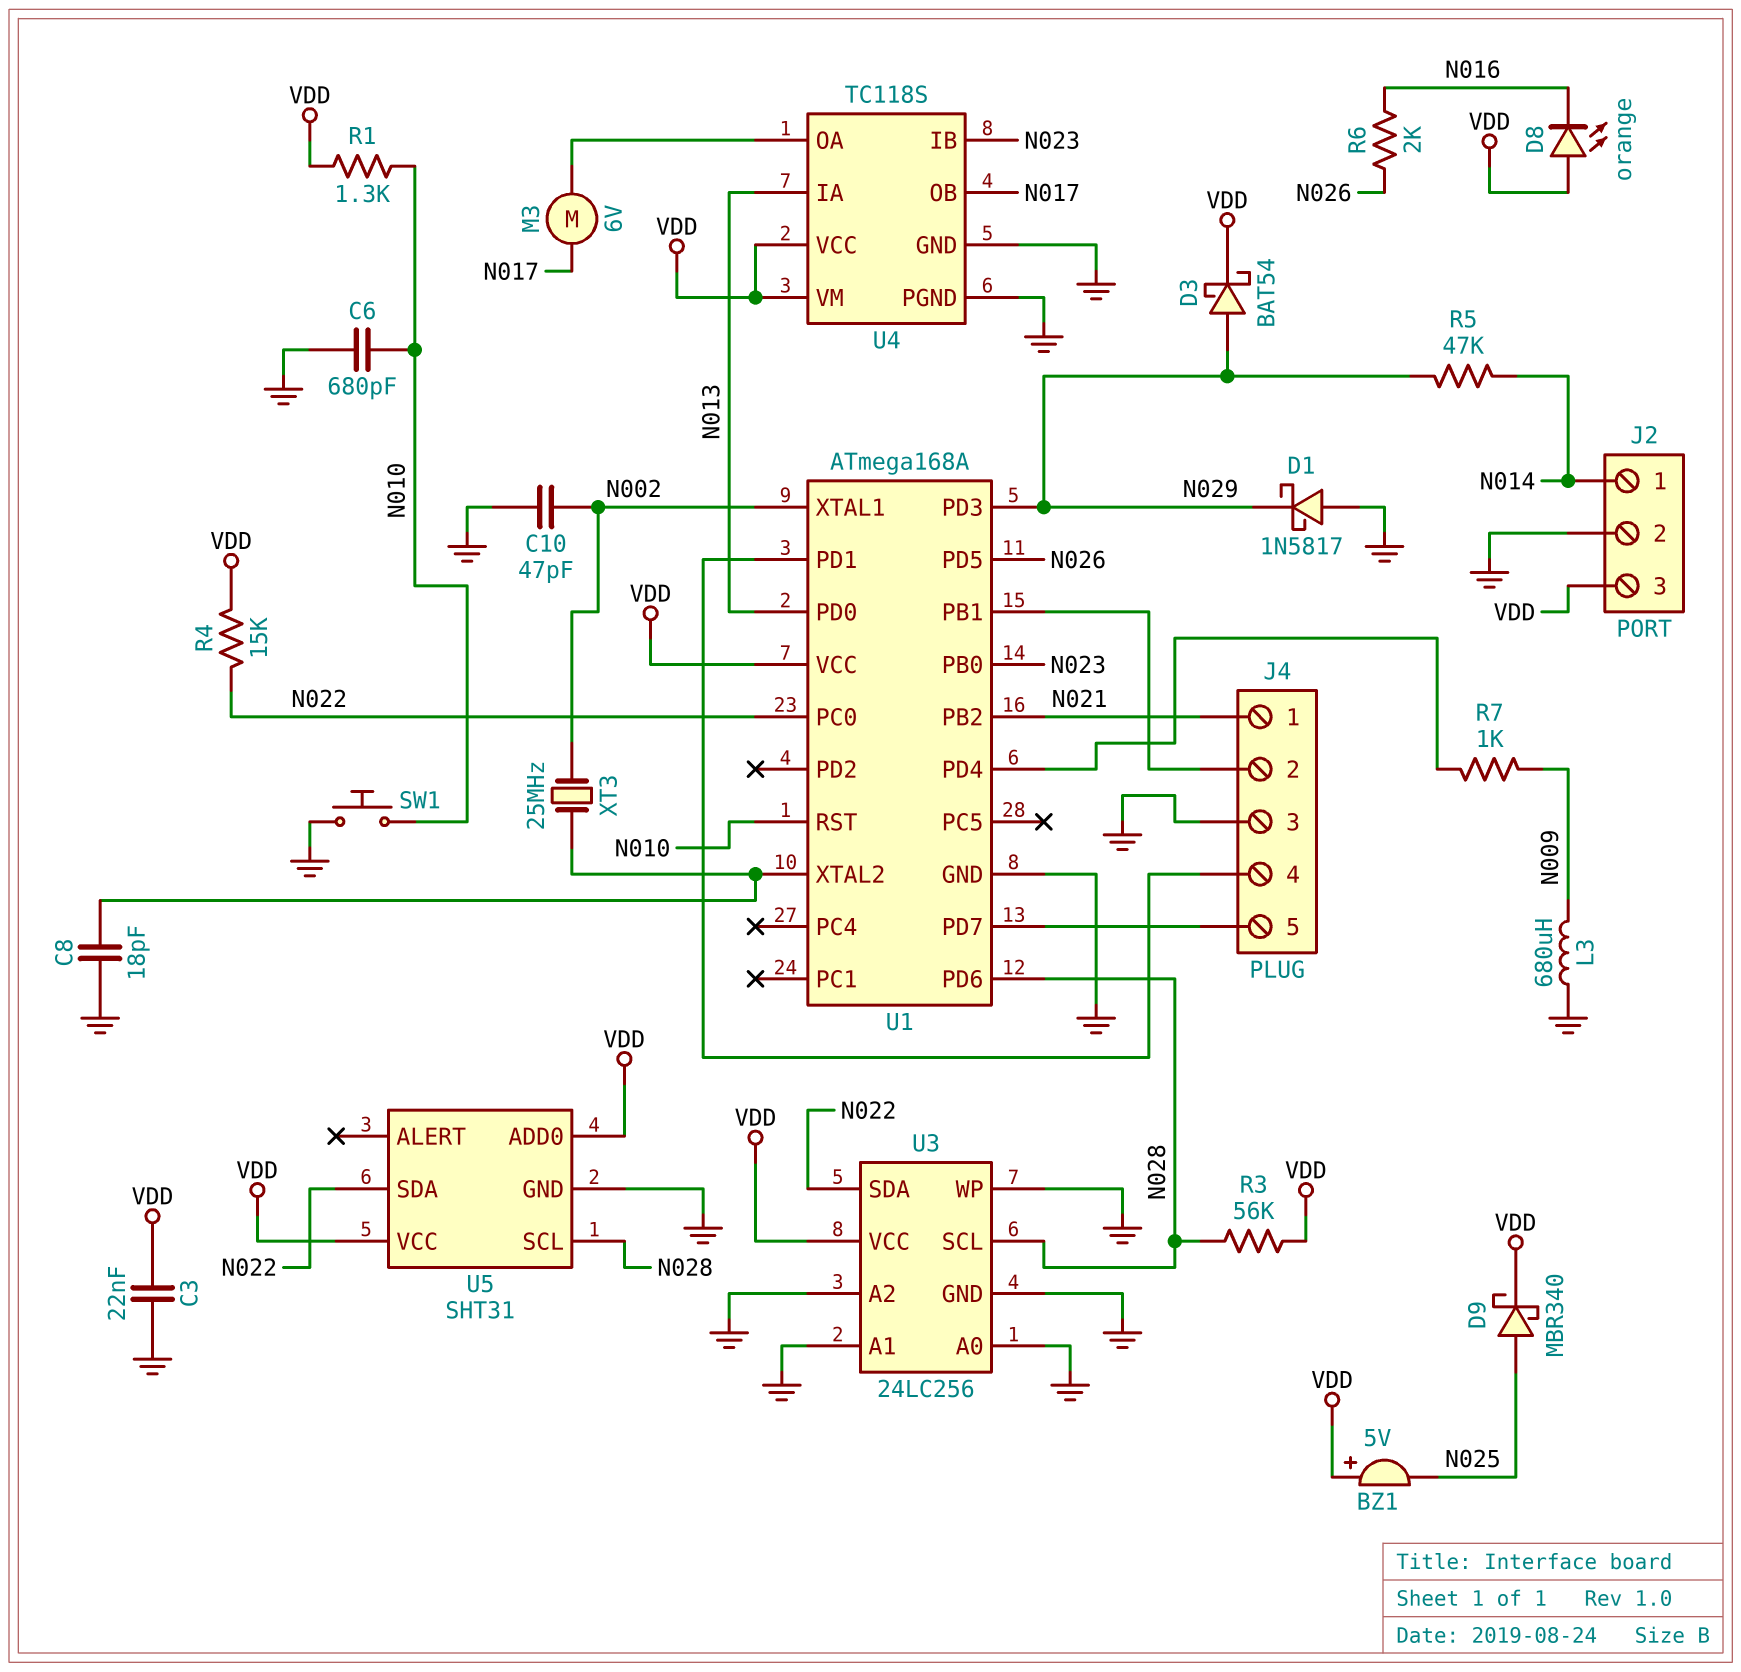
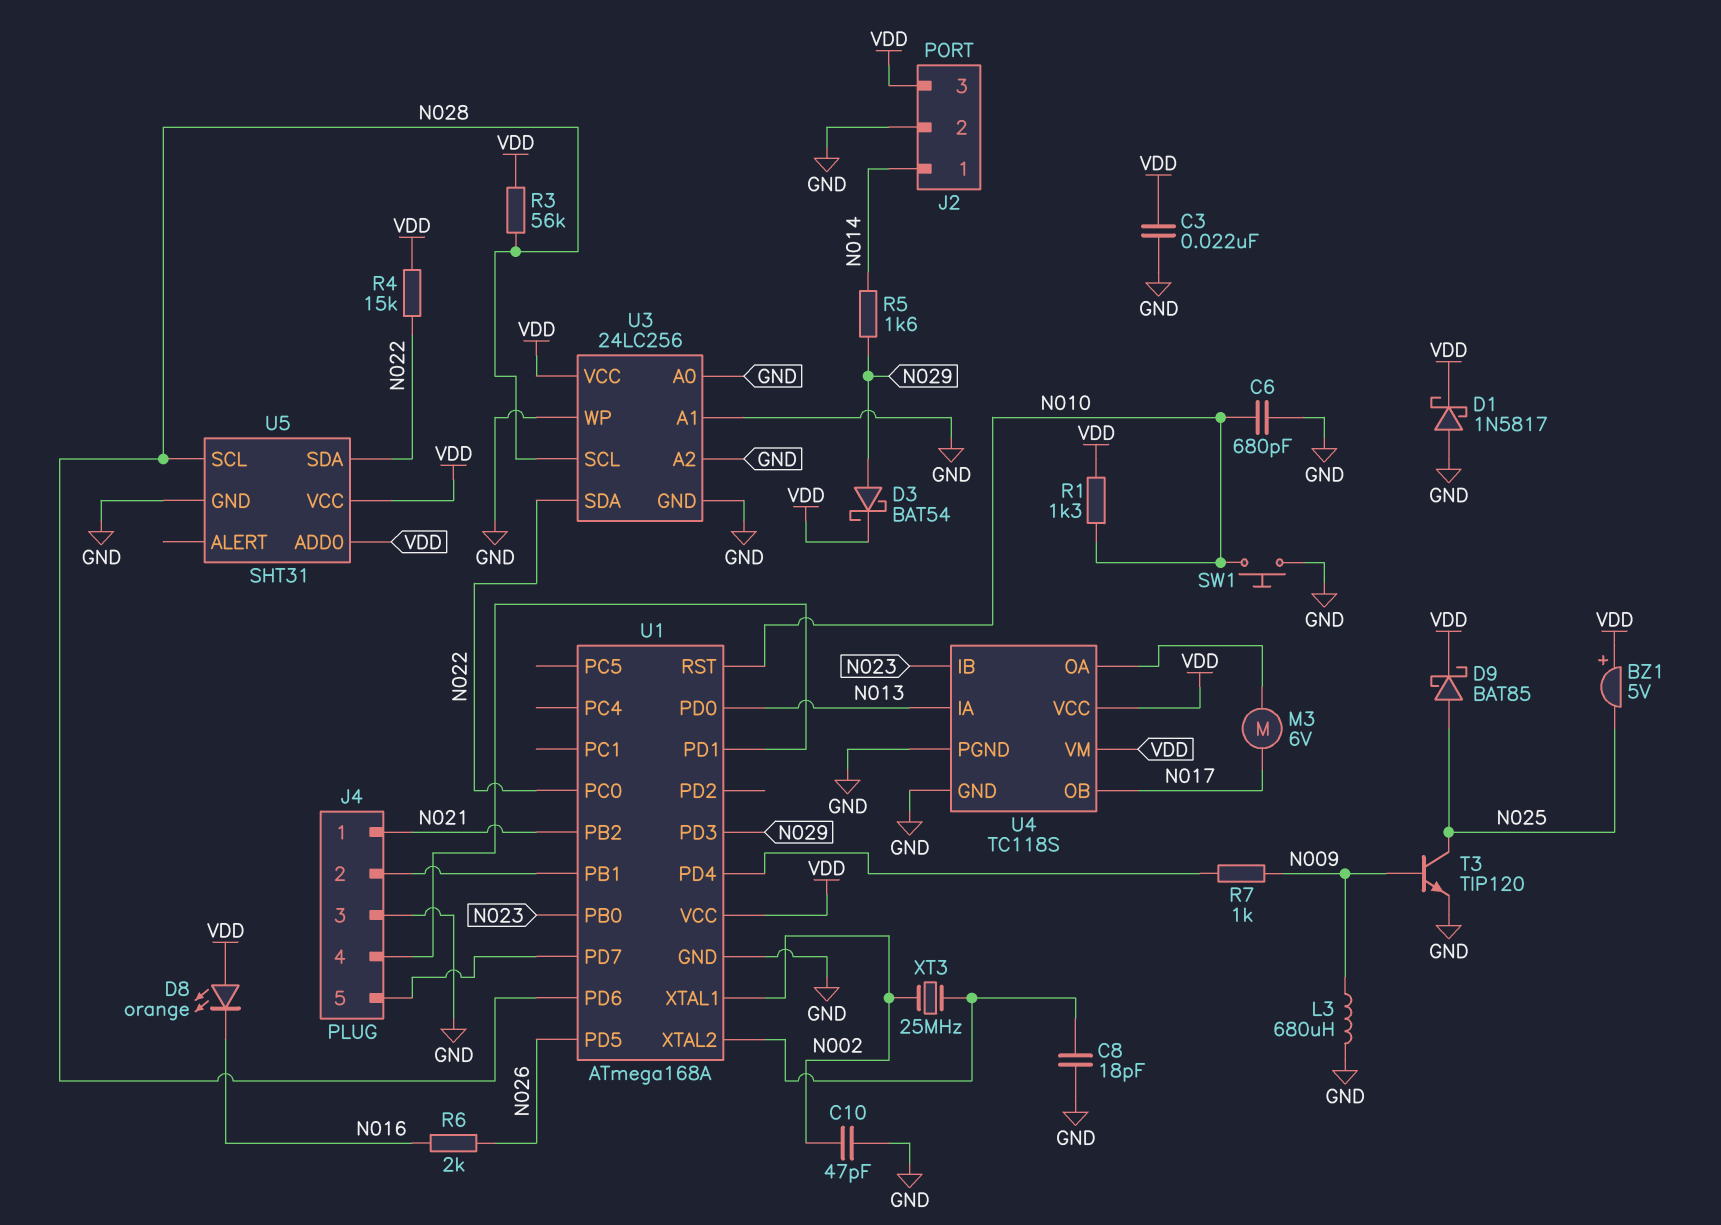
D1: schottky 1N5817 (A GND, K N029) -> schottky 1N5817 (A GND, K VDD)
D9: schottky MBR340 (A N025, K VDD) -> schottky BAT85 (A N025, K VDD)
R5: 47k (N014, N029) -> 1.6k (N014, N029)
T3: none -> NPN TIP120 (B N009, C N025, E GND)

